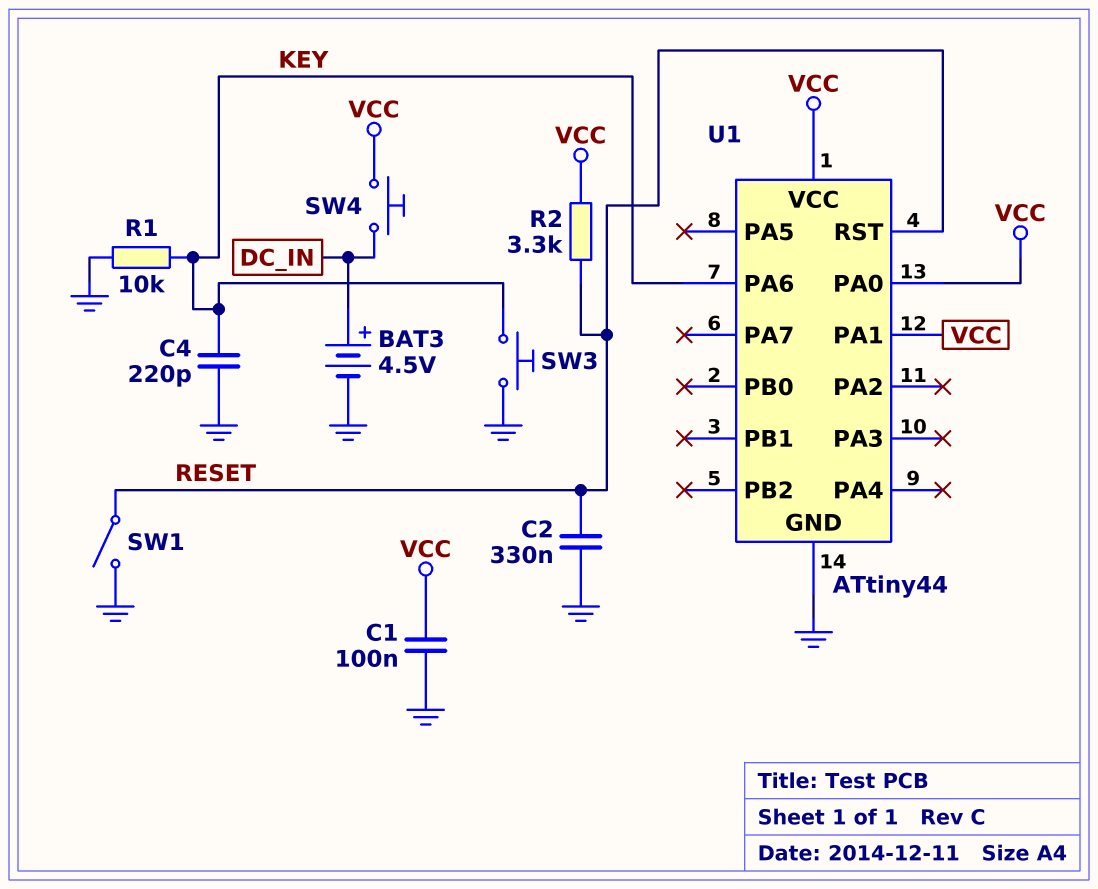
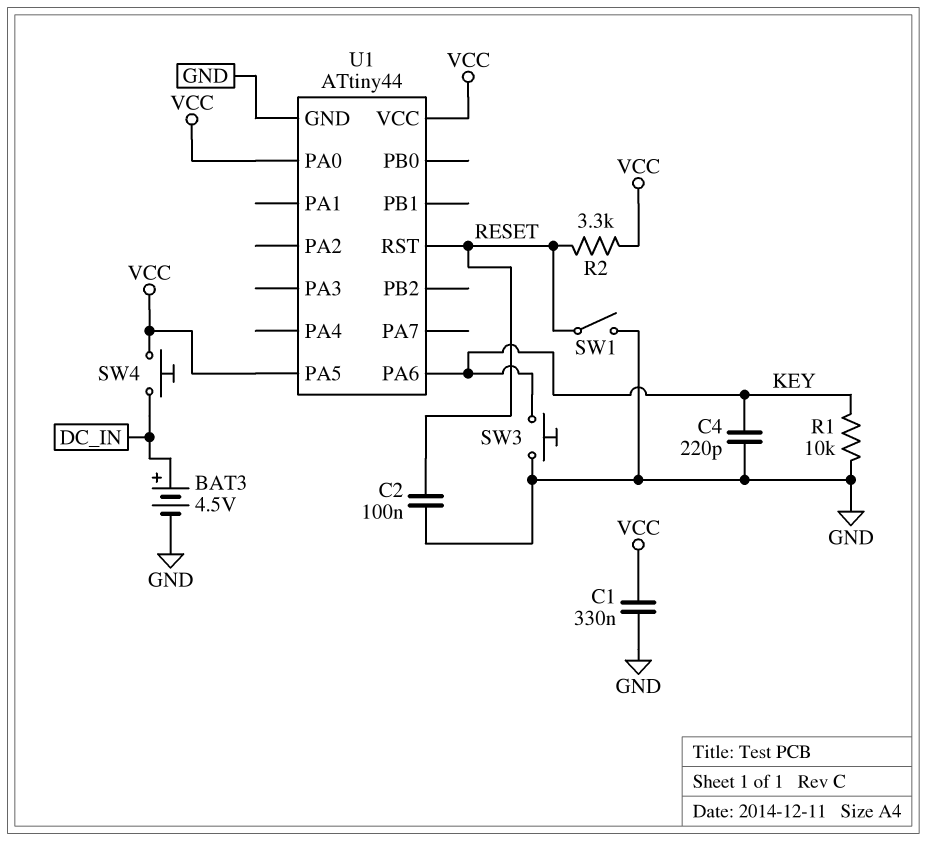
C1: 100nF (GND, VCC) -> 330nF (GND, VCC)
C2: 330nF (GND, RESET) -> 100nF (GND, RESET)
U1 pin PA1: VCC -> none
U1 pin PA5: none -> VCC

